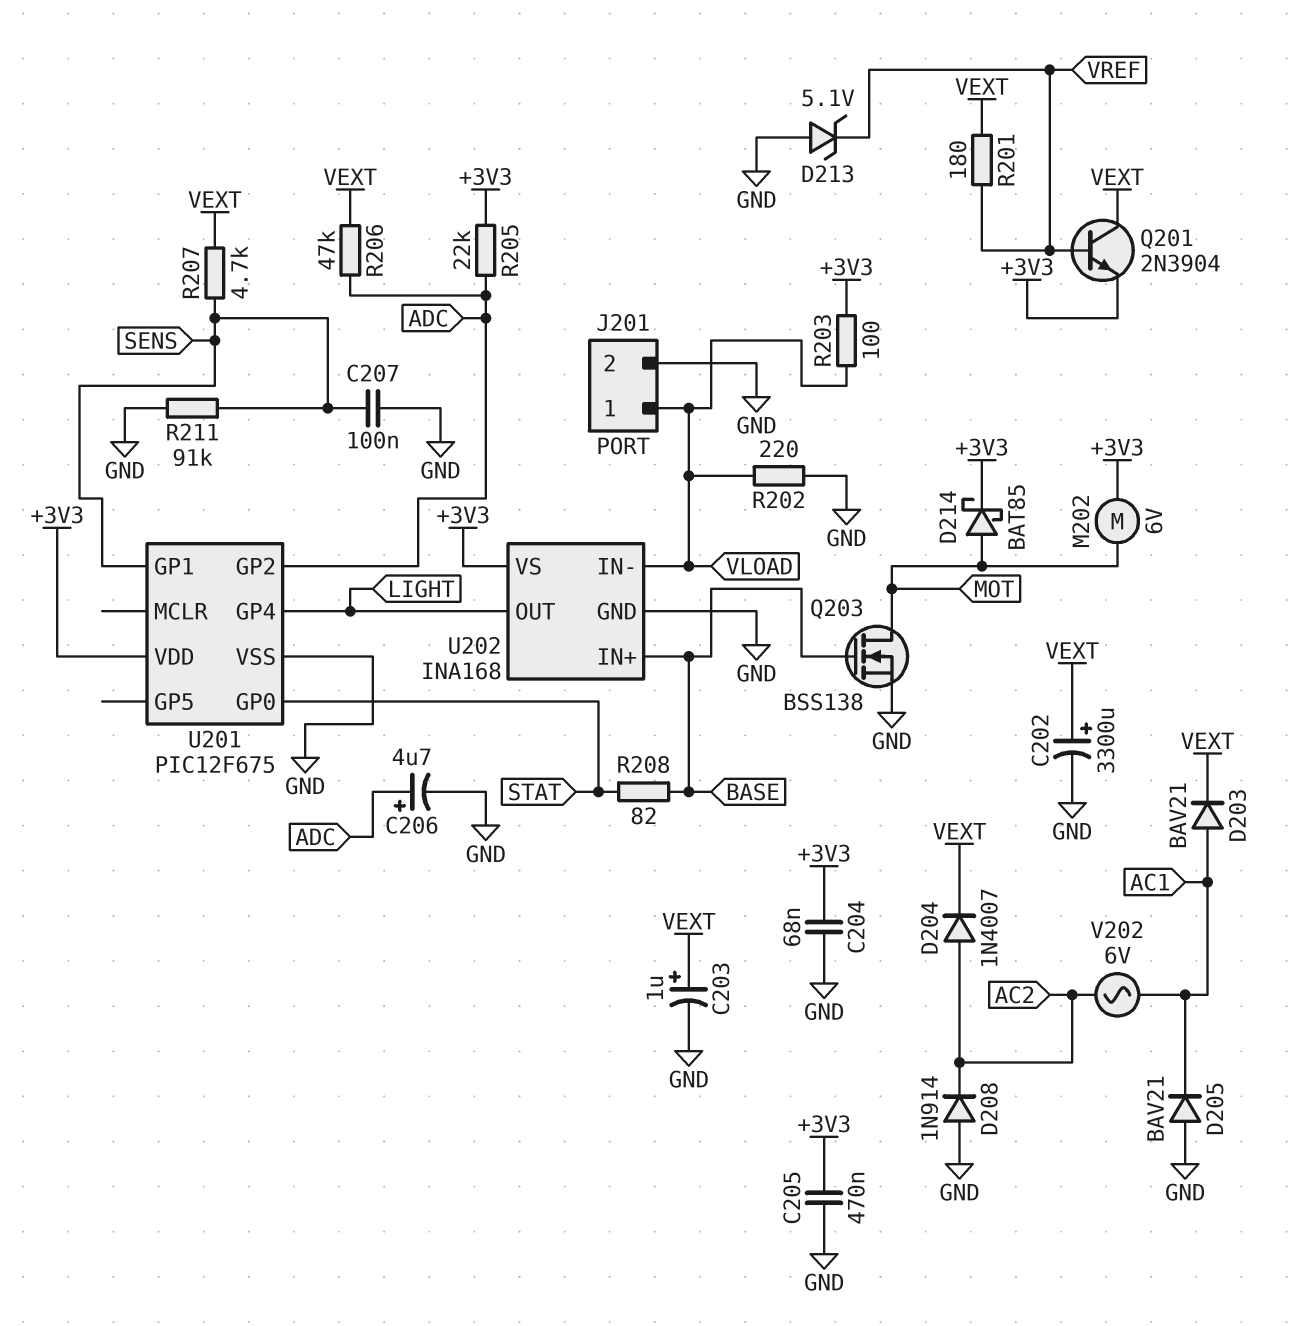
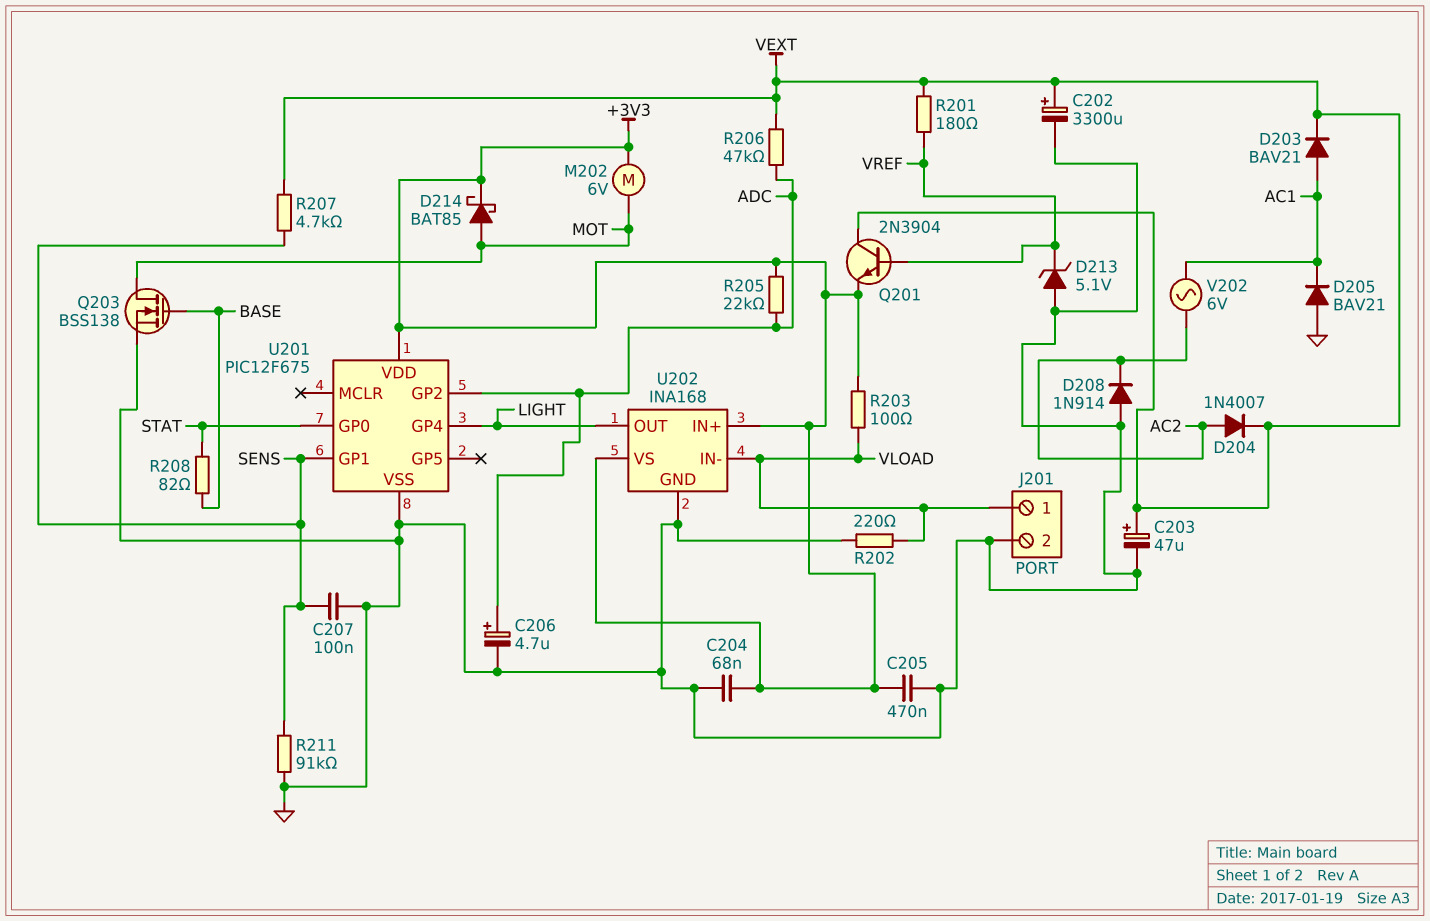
C203: 1uF (plus VEXT, minus GND) -> 47uF (plus VEXT, minus GND)
U202 pin IN+: BASE -> +3V3

